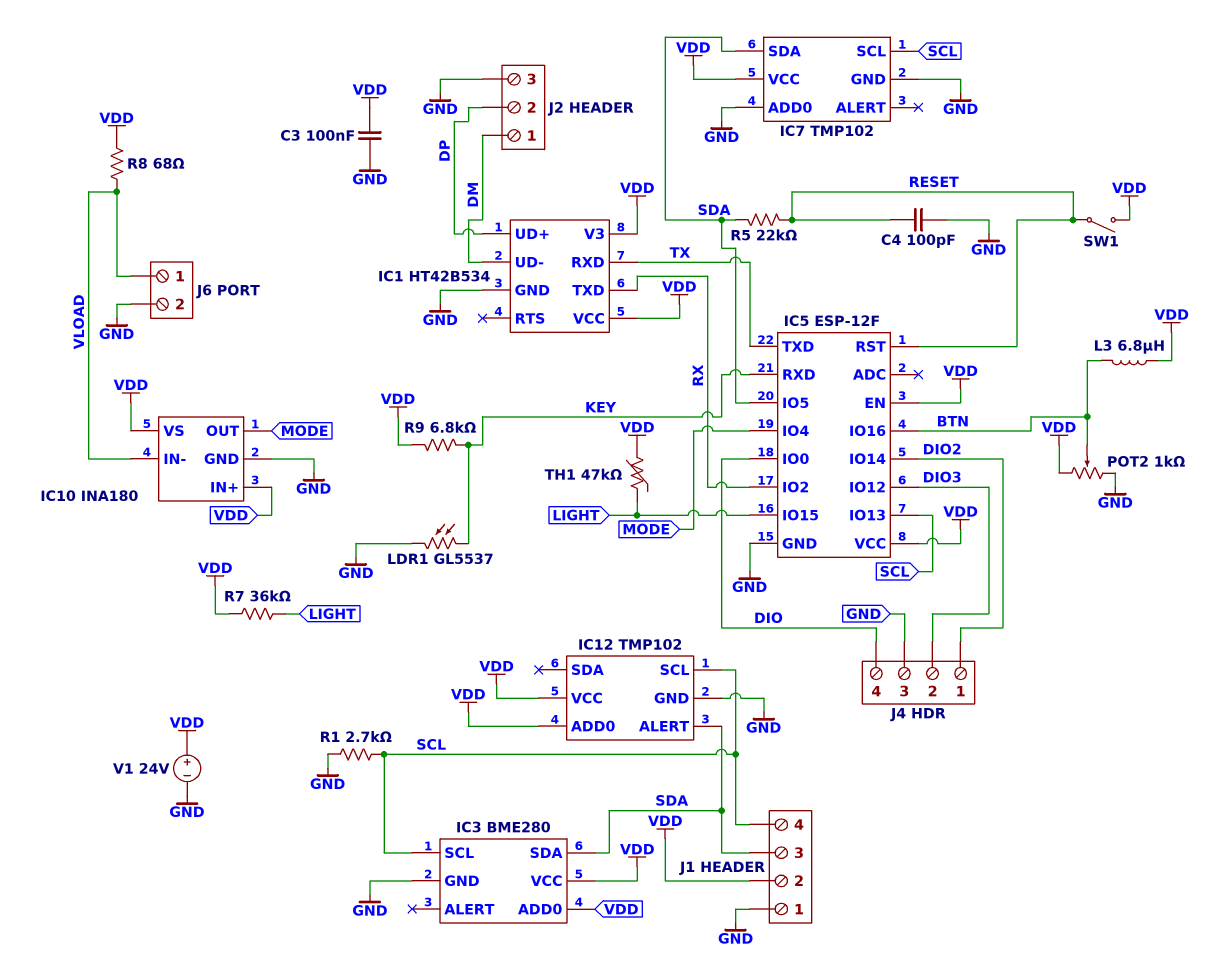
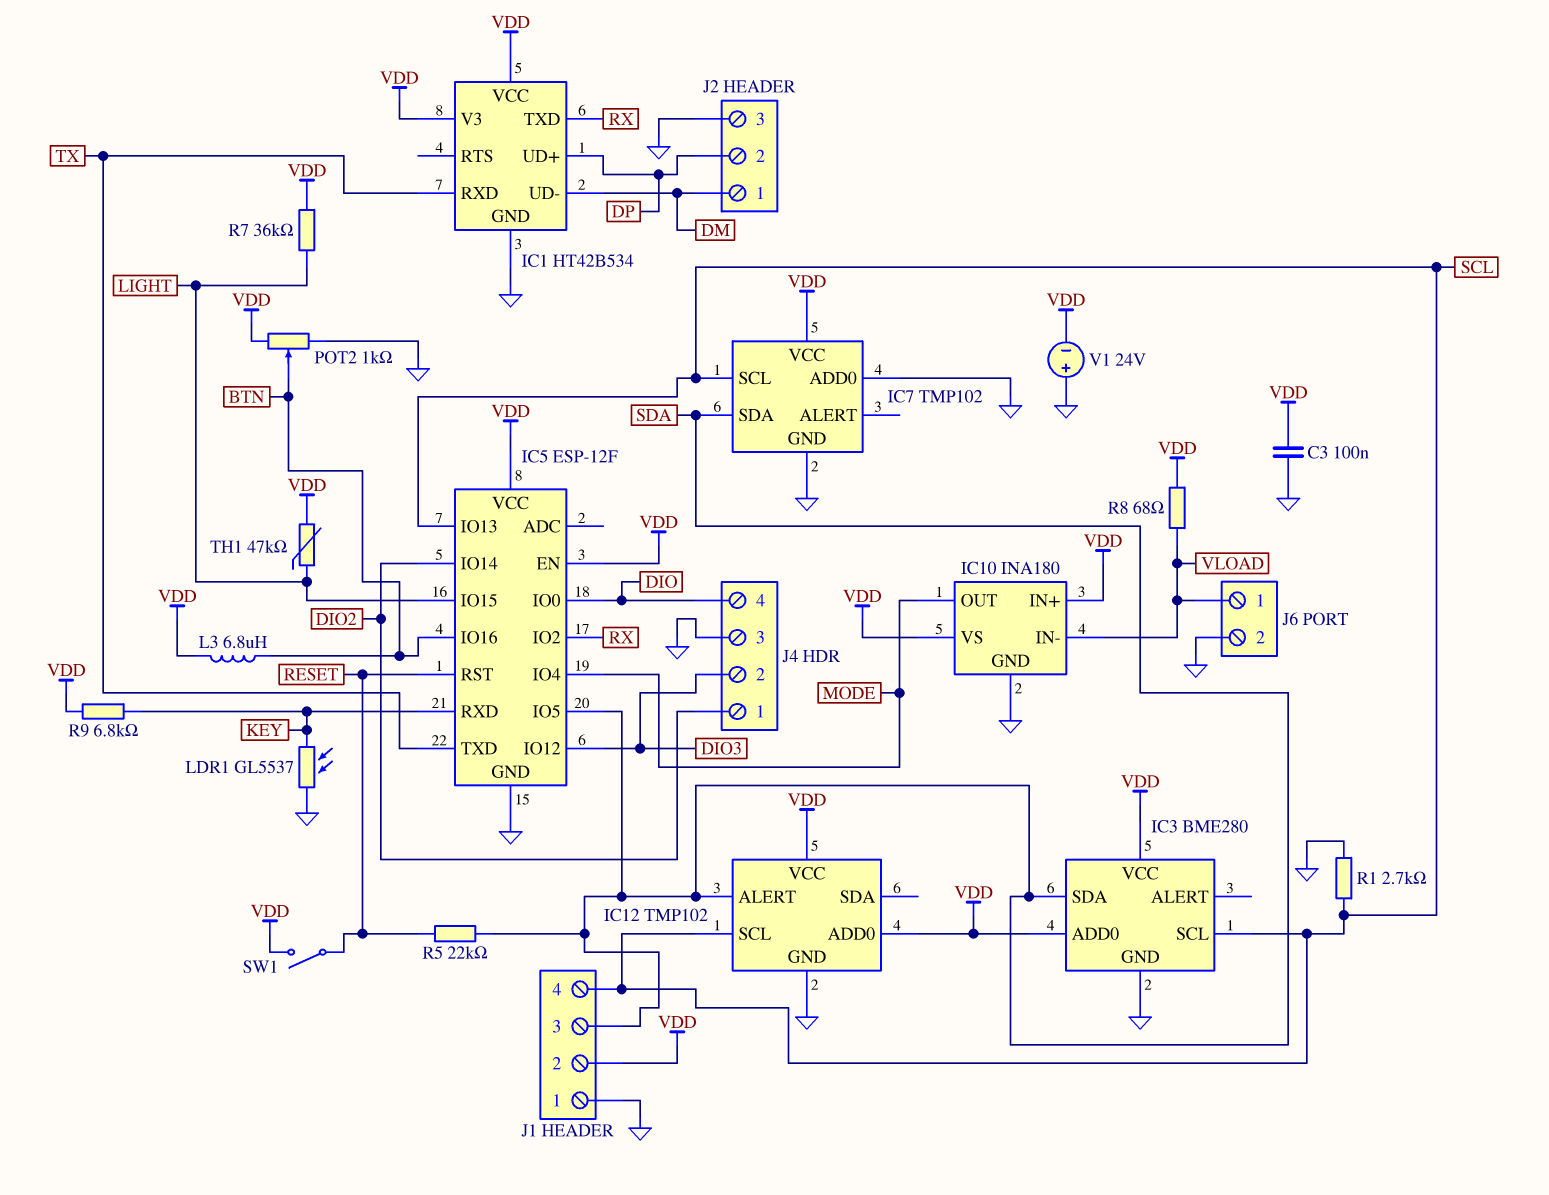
C4: 100pF (GND, RESET) -> none
V1: 24V (plus VDD, minus GND) -> 24V (plus GND, minus VDD)

